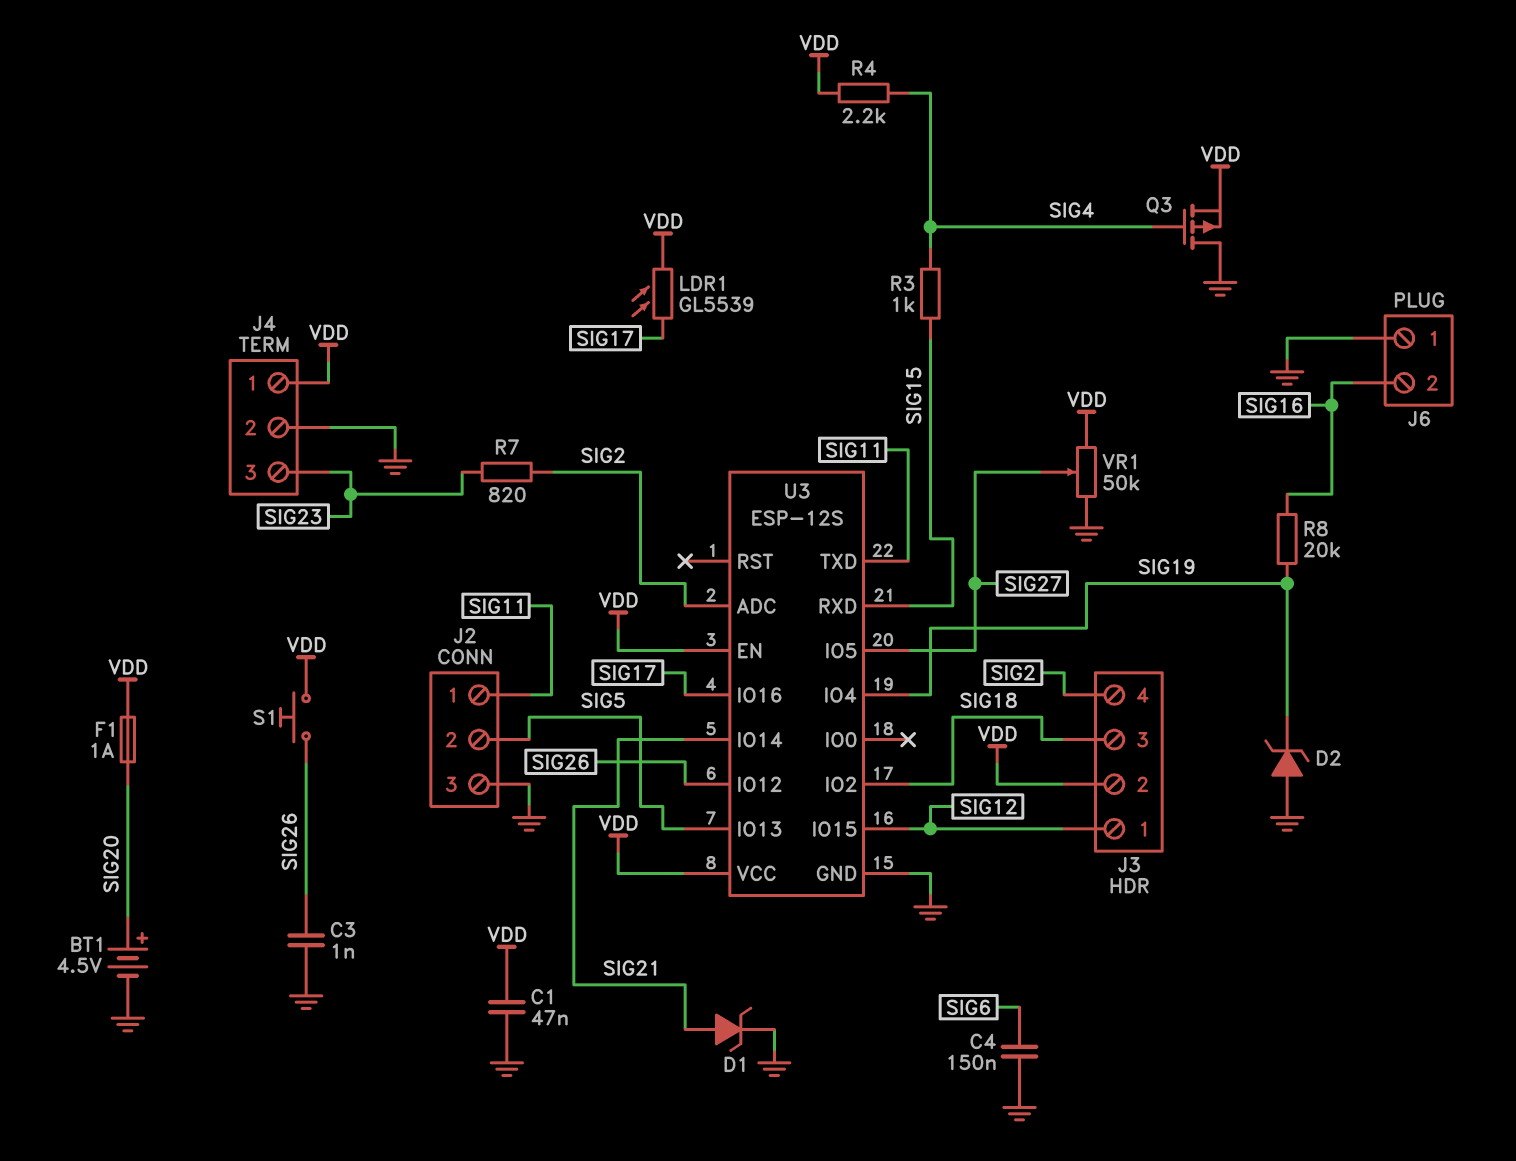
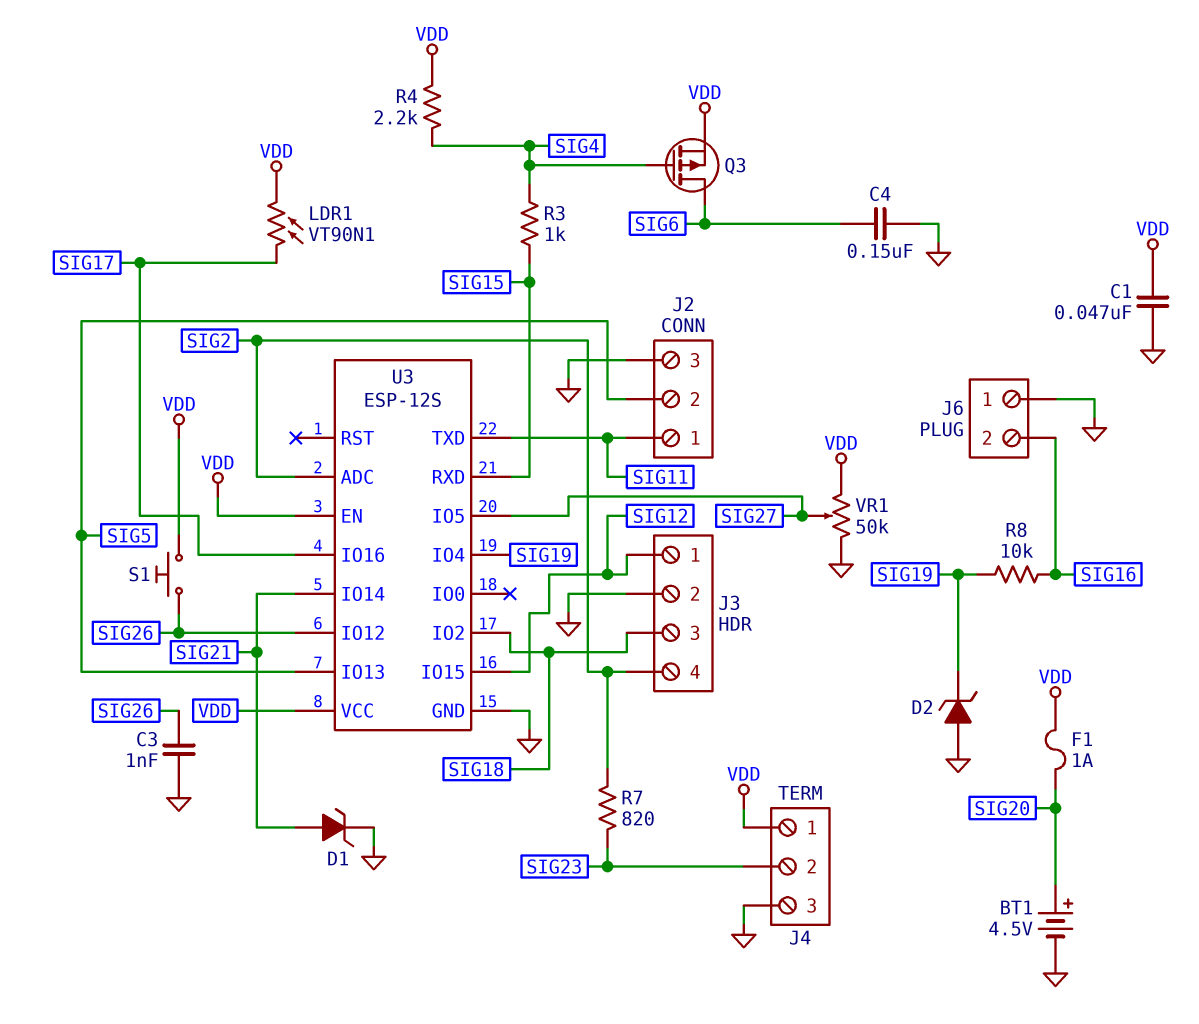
J3 pin 2: VDD -> GND
J4 pin 2: GND -> SIG23
J4 pin 3: SIG23 -> GND
LDR1: GL5539 (SIG17, VDD) -> VT90N1 (SIG17, VDD)
Q3: PMOS (G SIG4, D GND, S VDD) -> PMOS (G SIG4, D SIG6, S VDD)
R8: 20k (SIG16, SIG19) -> 10k (SIG16, SIG19)

